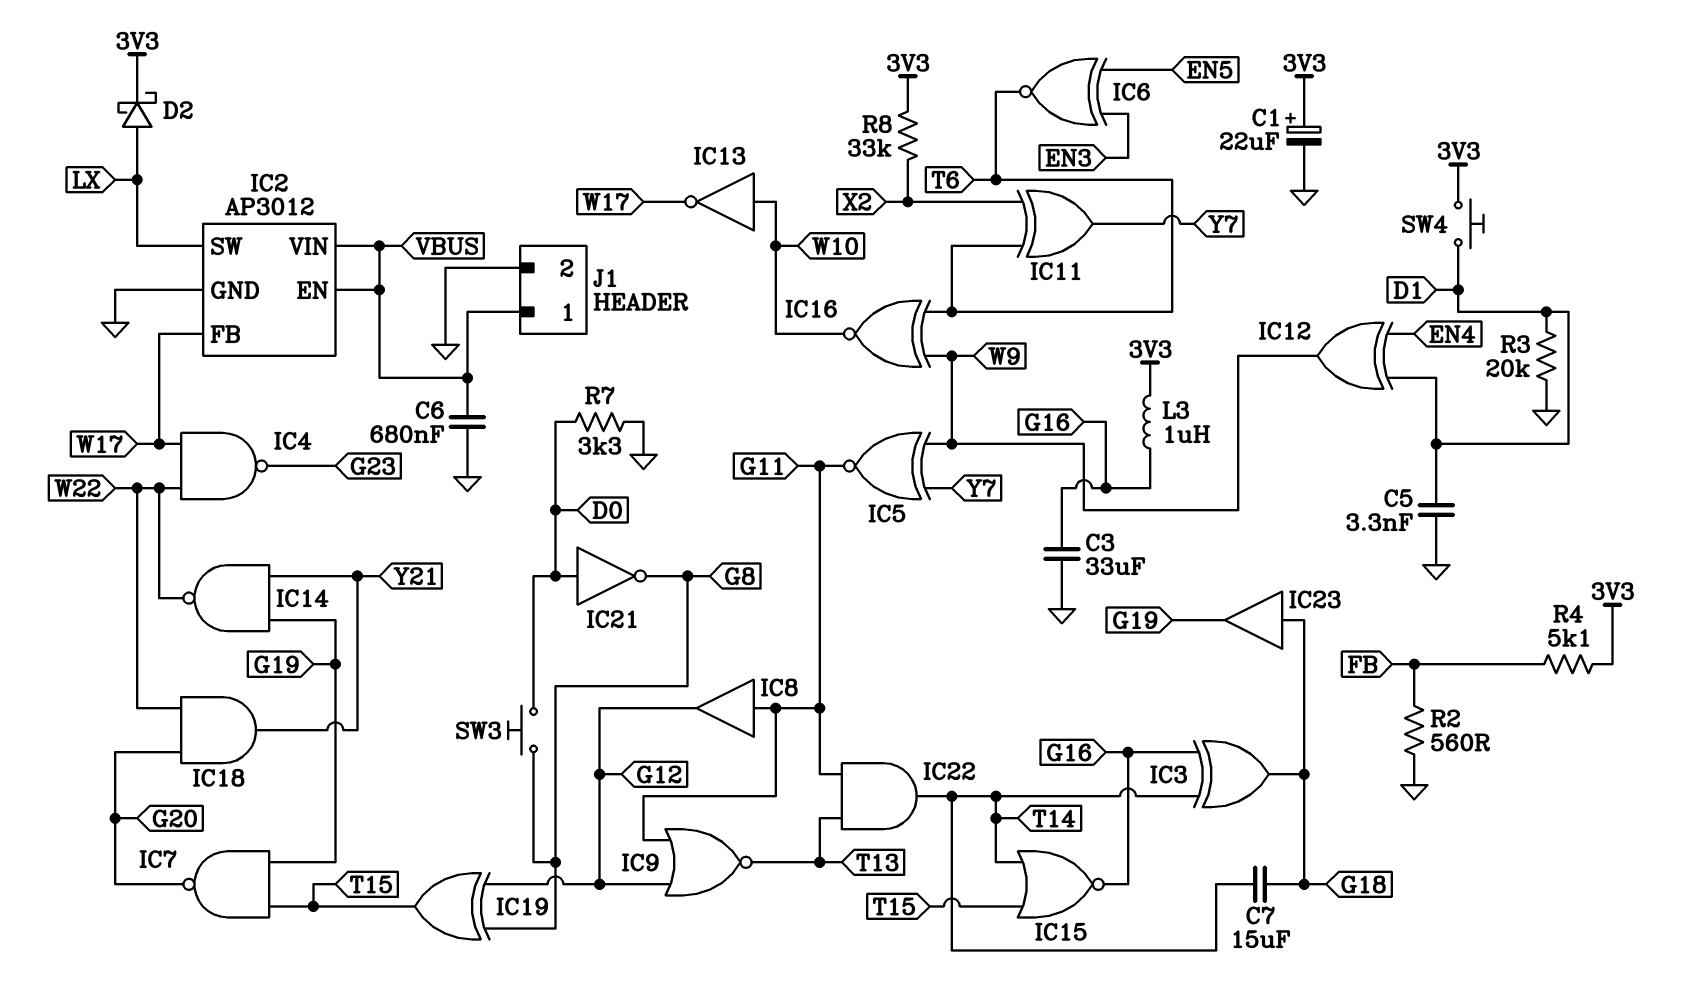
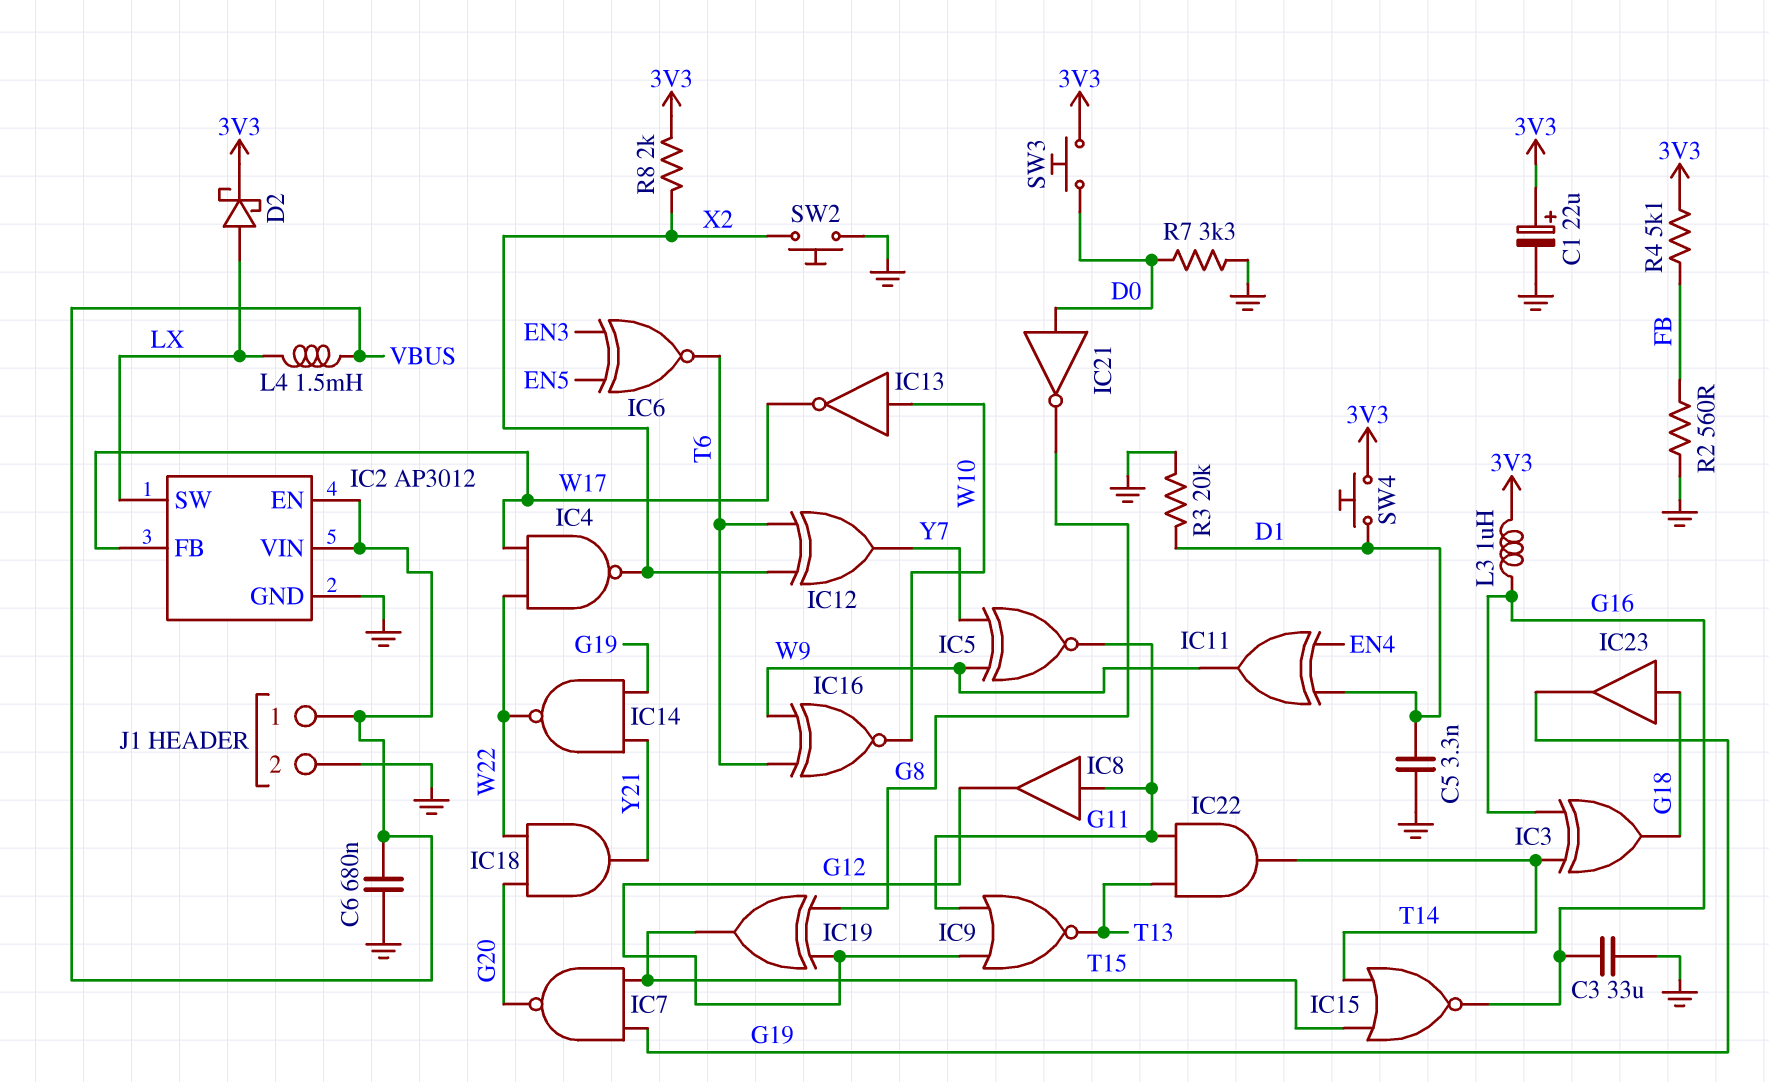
C7: 15uF (G18, T14) -> none
IC4: NAND (in W17, in W22, out G23) -> NAND (in W17, in W22, out X2)
IC11: XOR (in T6, in X2, out Y7) -> XOR (in D1, in EN4, out W9)
IC12: XOR (in D1, in EN4, out W9) -> XOR (in T6, in X2, out Y7)
L4: none -> 1.5mH (LX, VBUS)
R8: 33k (3V3, X2) -> 2k (3V3, X2)
SW2: none -> button (GND, X2)
SW3: button (D0, G8) -> button (3V3, D0)

